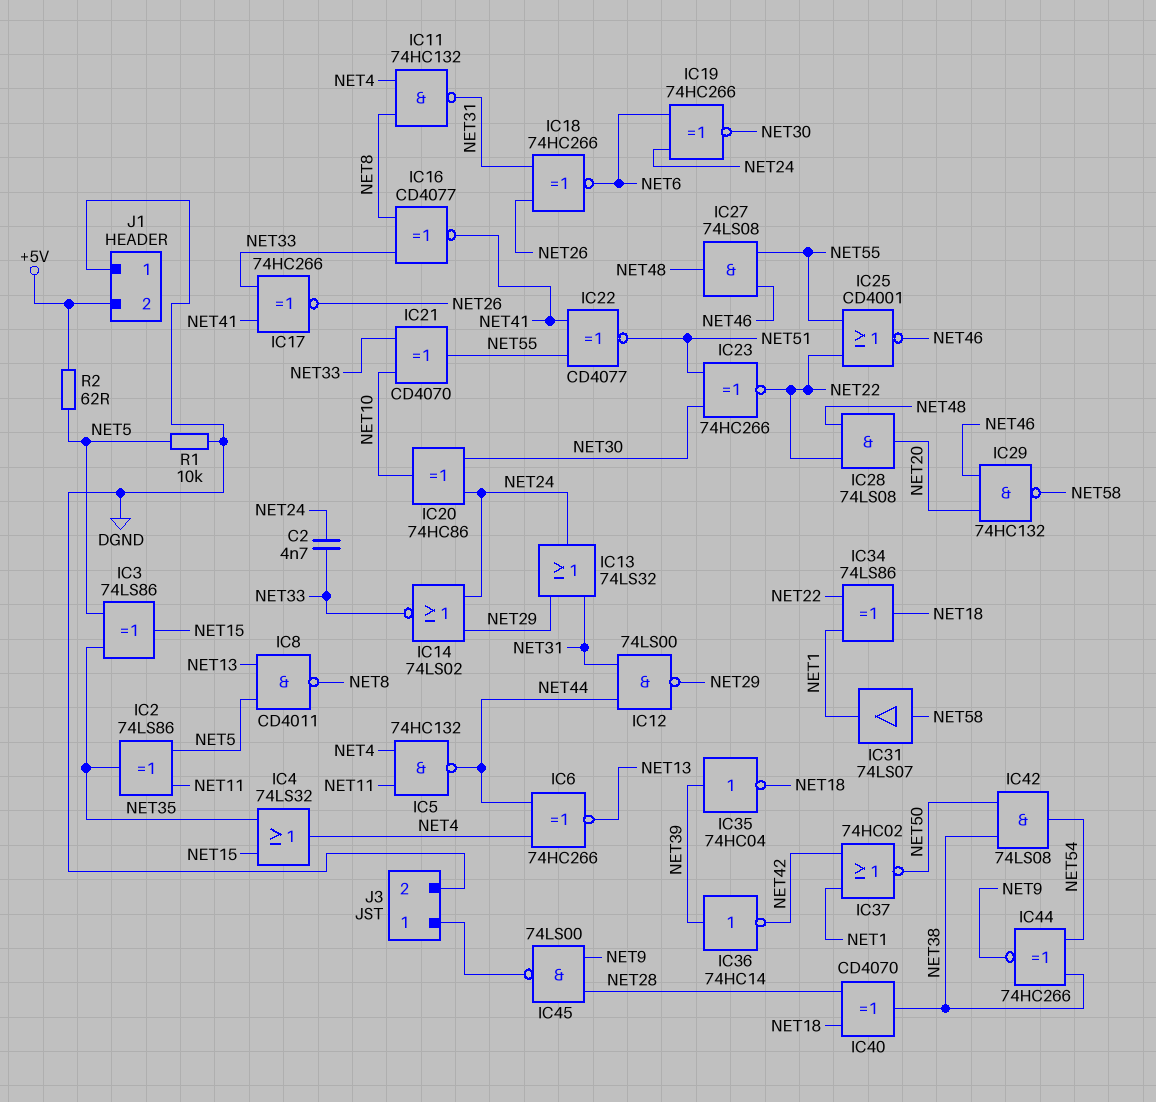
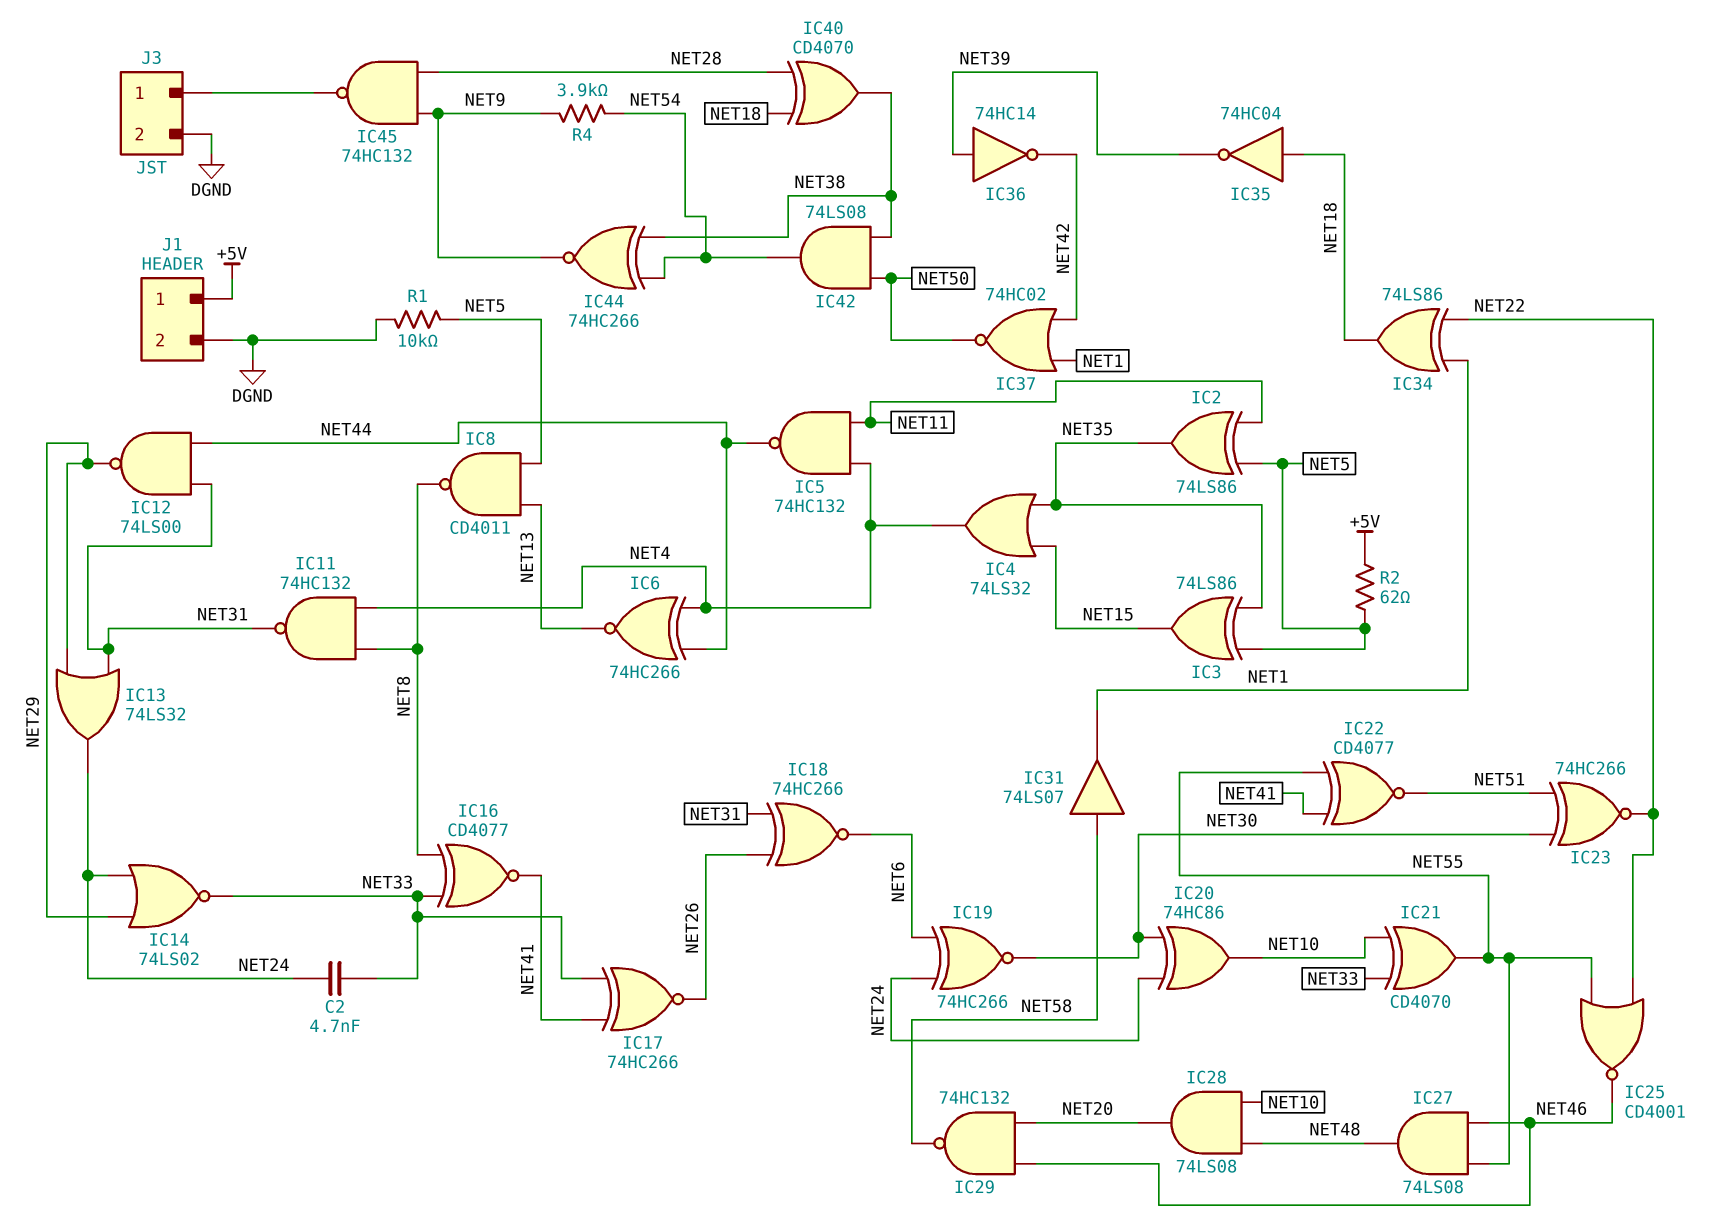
IC28: AND 74LS08 (in NET22, in NET48, out NET20) -> AND 74LS08 (in NET10, in NET48, out NET20)
IC35: NOT 74HC04 (in NET39, out NET18) -> NOT 74HC04 (in NET18, out NET39)
IC45: NAND 74LS00 (in NET9, in NET28, out J3/1) -> NAND 74HC132 (in NET9, in NET28, out J3/1)
J1 pin 1: DGND -> +5V
J1 pin 2: +5V -> DGND
R4: none -> 3.9k (NET9, NET54)

